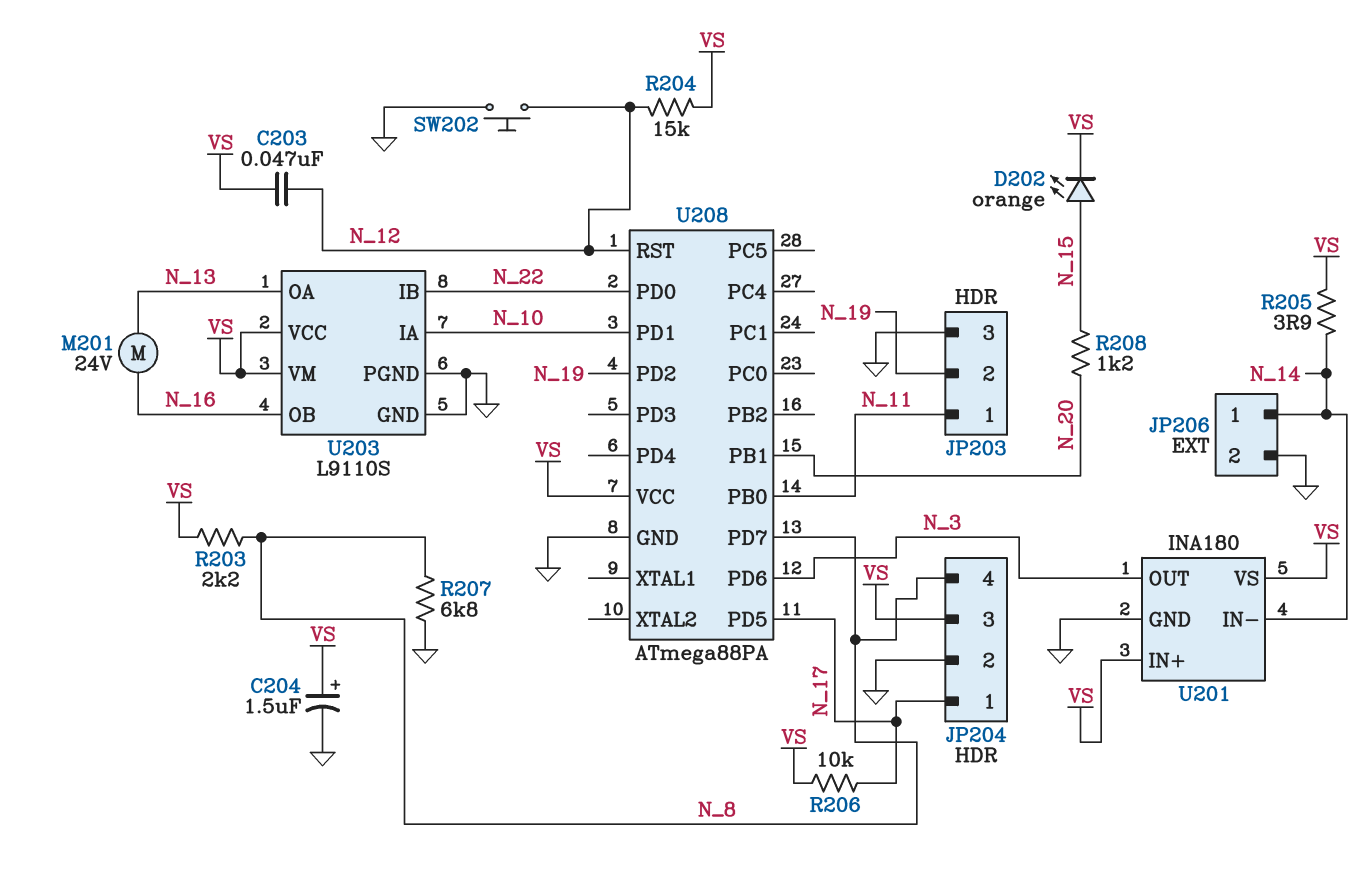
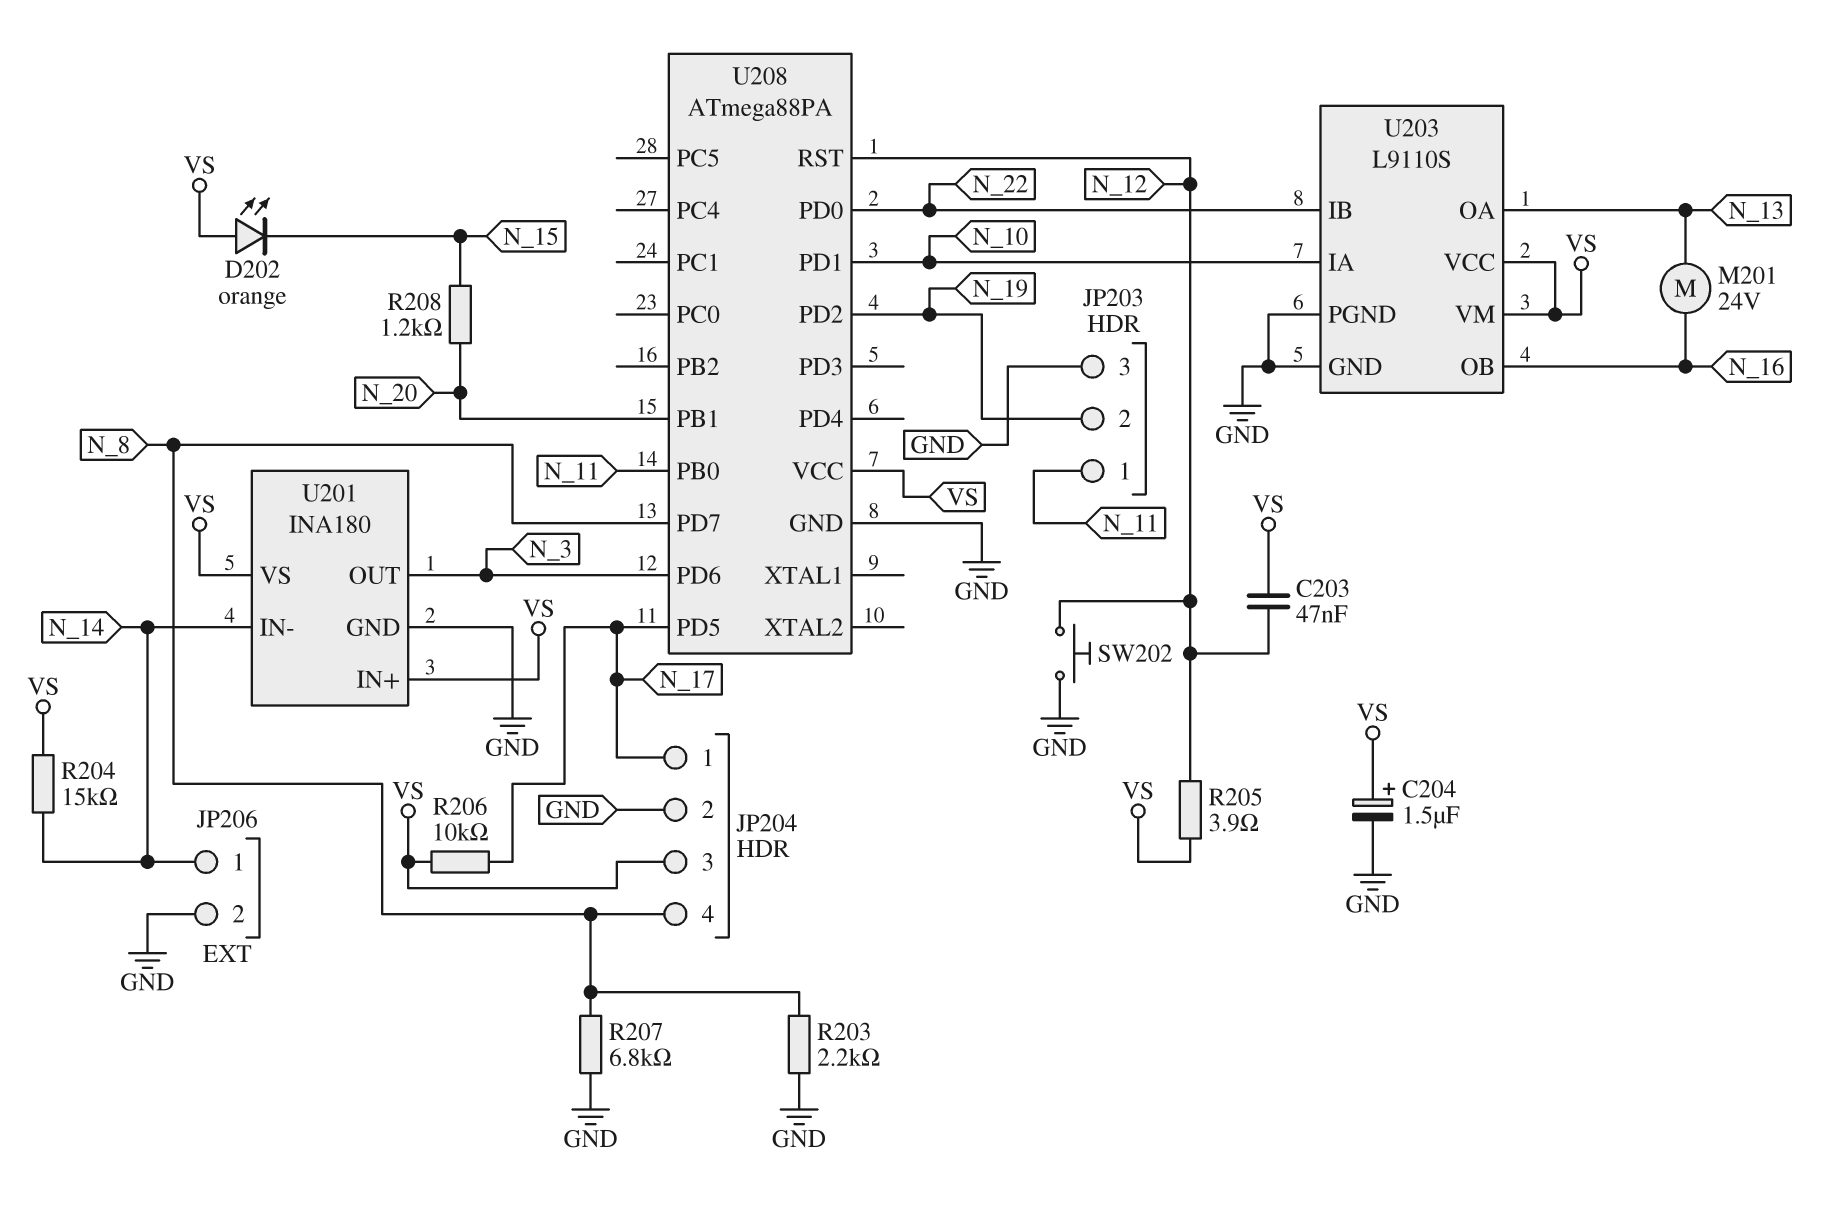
D202: LED orange (A N_15, K VS) -> LED orange (A VS, K N_15)
R203: 2.2k (N_8, VS) -> 2.2k (GND, N_8)
R204: 15k (N_12, VS) -> 15k (N_14, VS)
R205: 3.9 (N_14, VS) -> 3.9 (N_12, VS)

